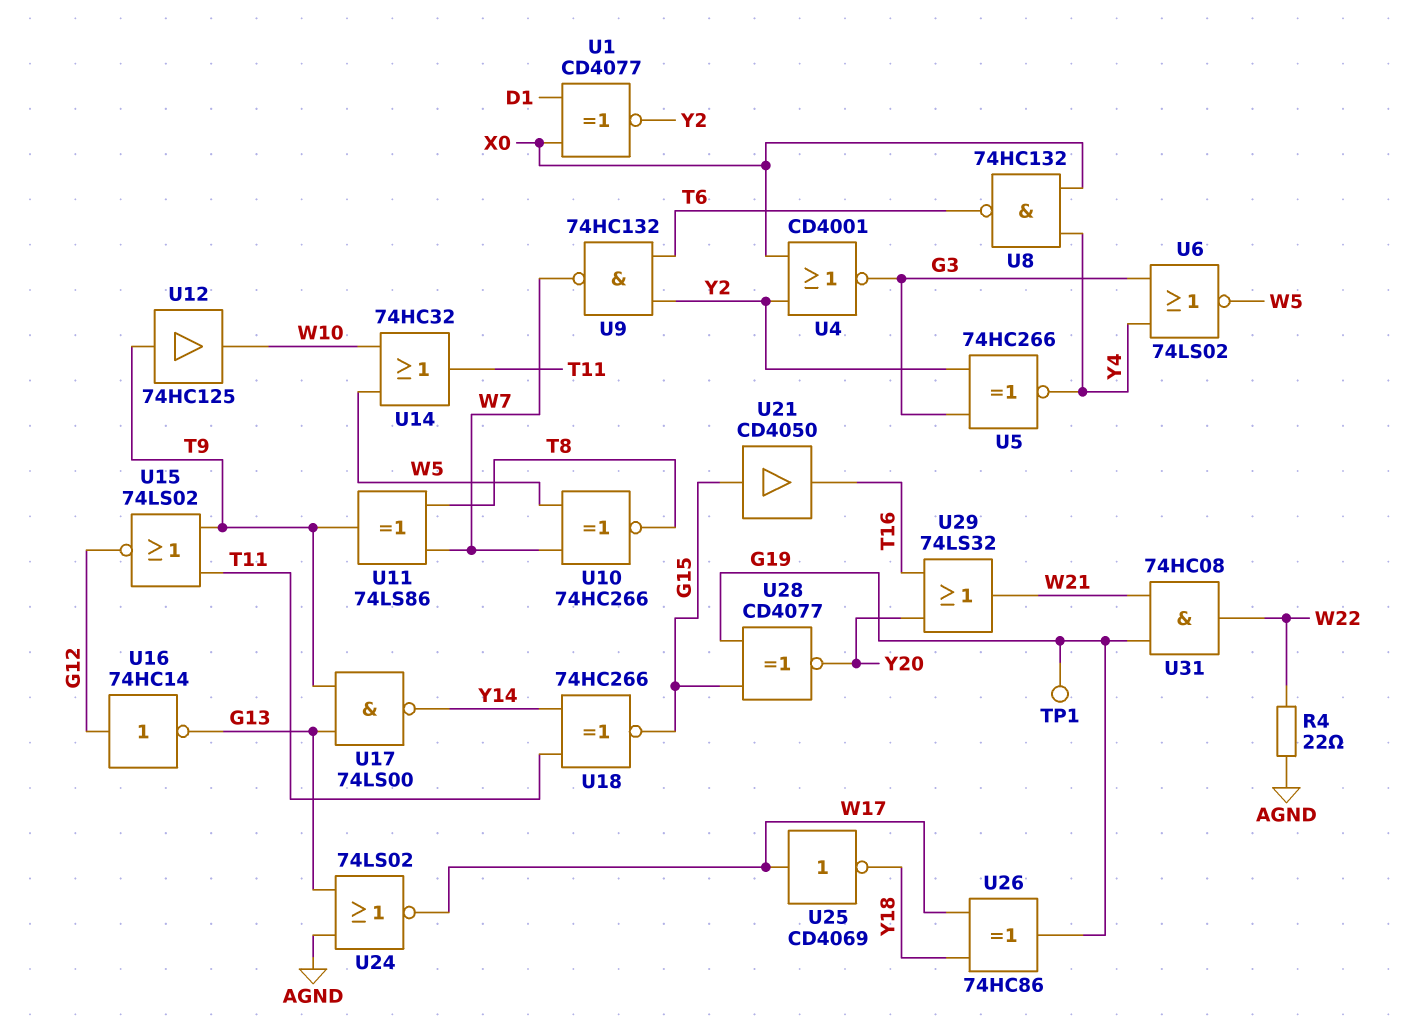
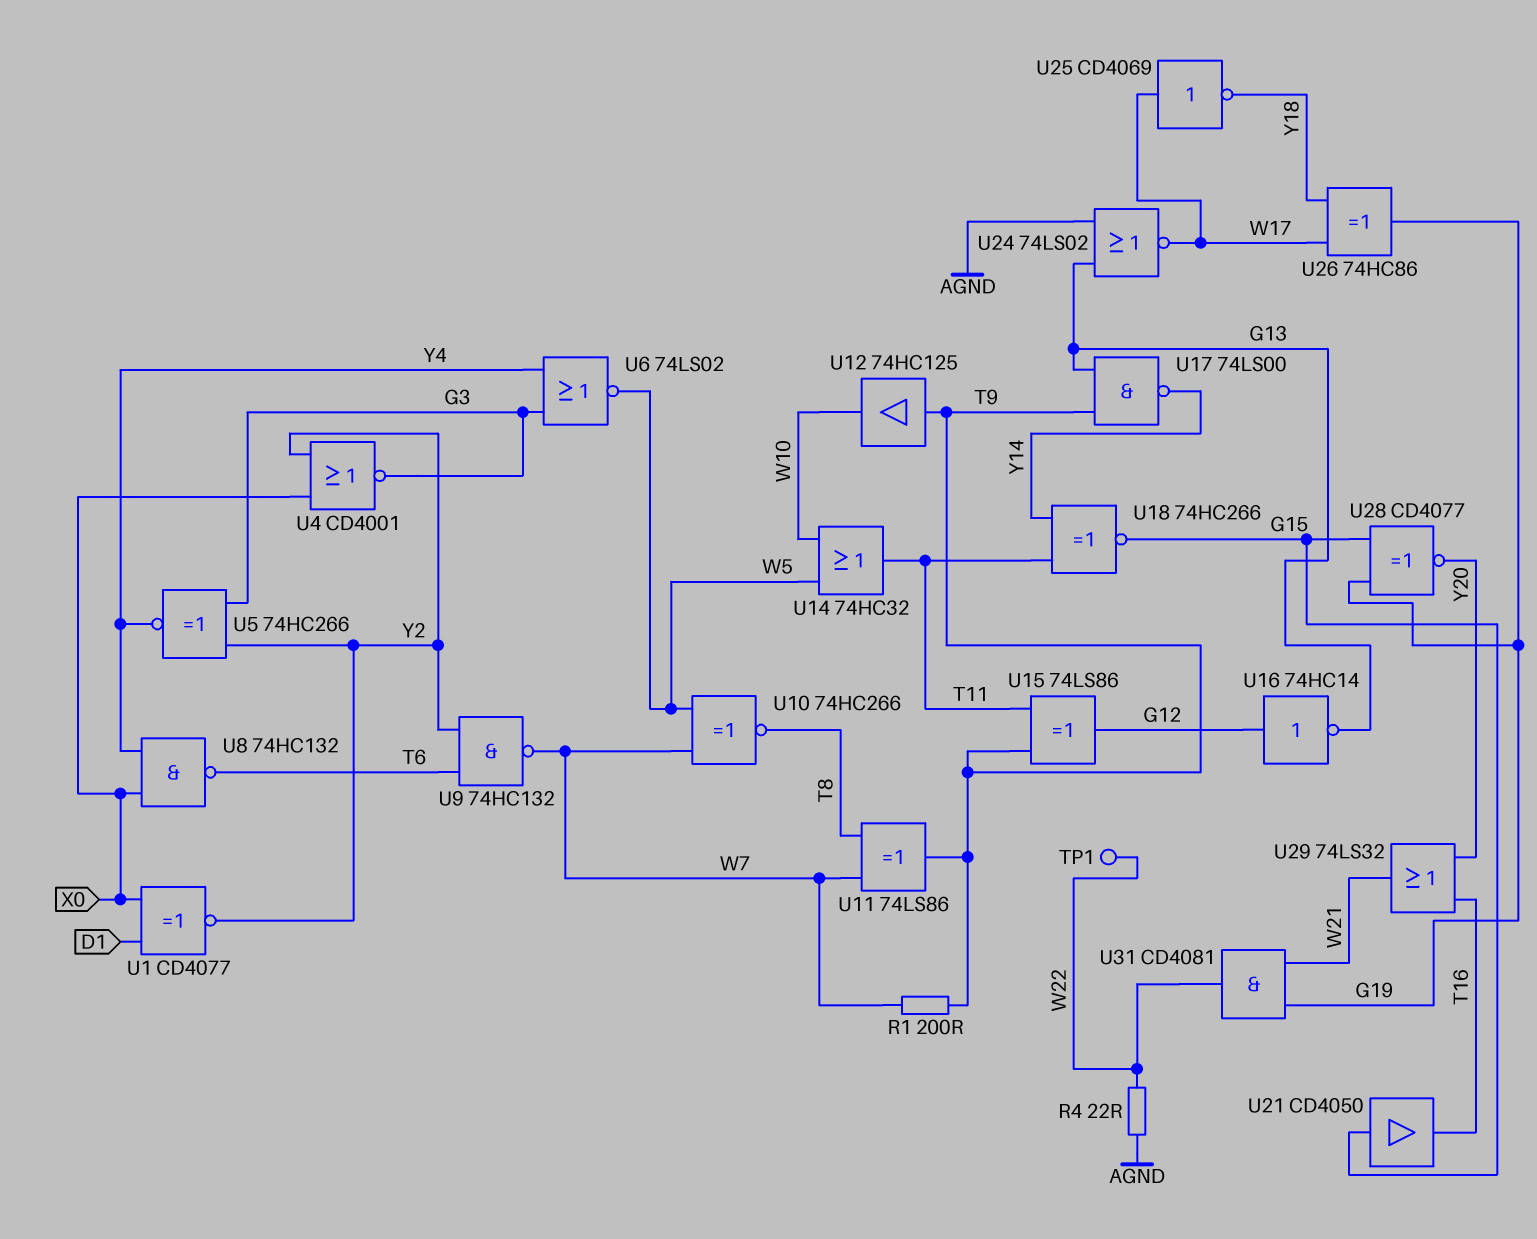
R1: none -> 200 (T9, W7)
TP1: test point (G19) -> test point (W22)
U15: NOR 74LS02 (in T9, in T11, out G12) -> XOR 74LS86 (in T9, in T11, out G12)
U31: AND 74HC08 (in G19, in W21, out W22) -> AND CD4081 (in G19, in W21, out W22)

